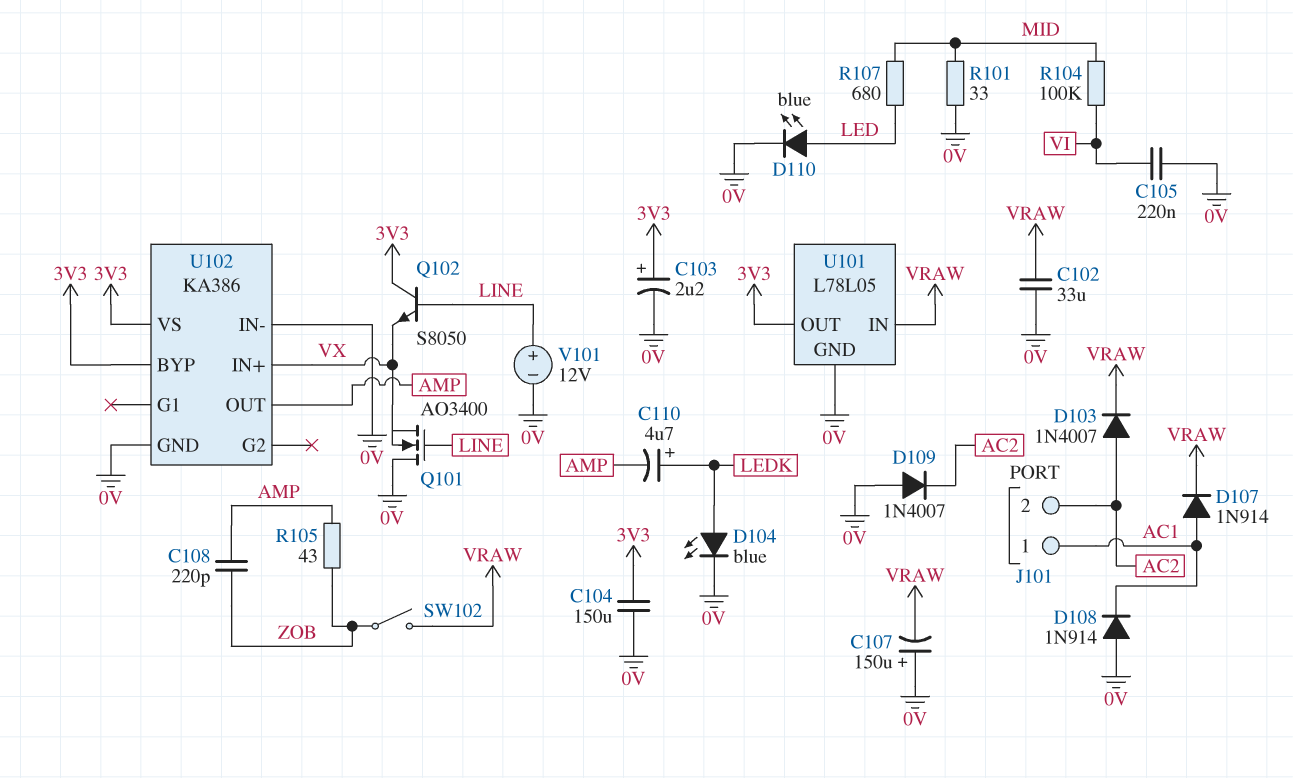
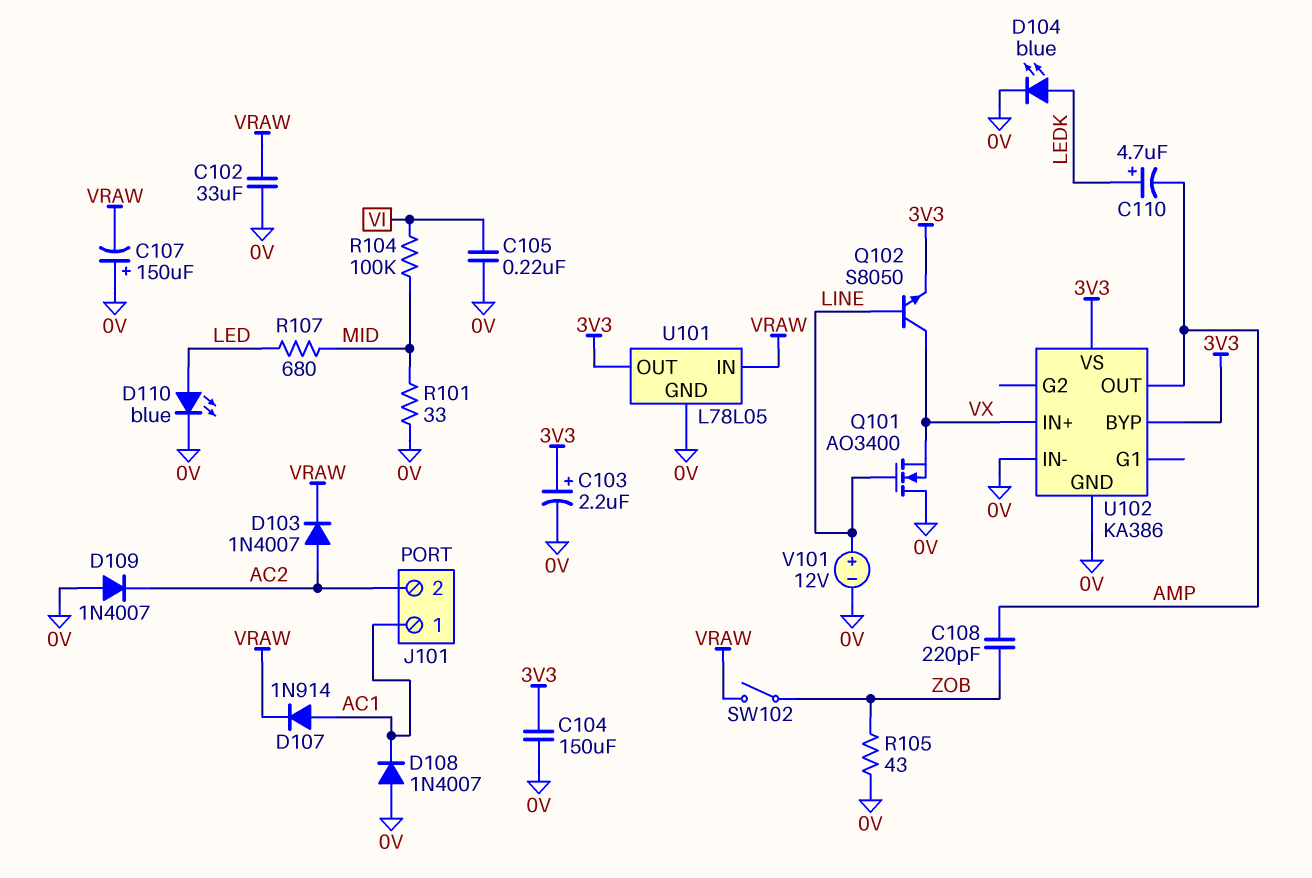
D108: diode 1N914 (A 0V, K AC1) -> diode 1N4007 (A 0V, K AC1)
Q102: NPN S8050 (B LINE, C 3V3, E VX) -> NPN S8050 (B LINE, C VX, E 3V3)
R105: 43 (AMP, ZOB) -> 43 (0V, ZOB)

